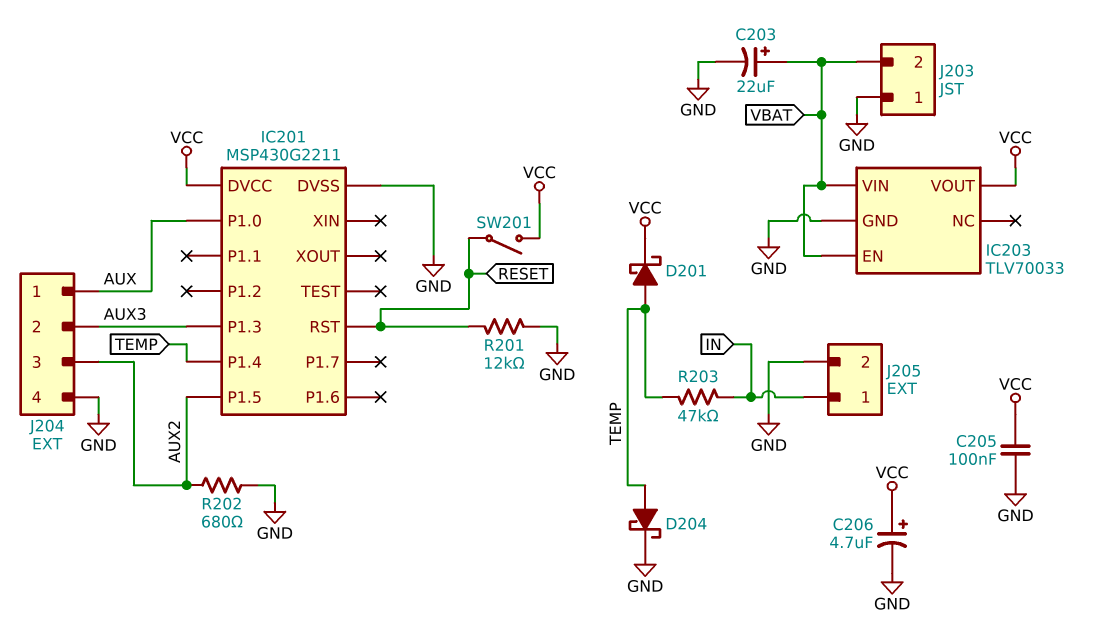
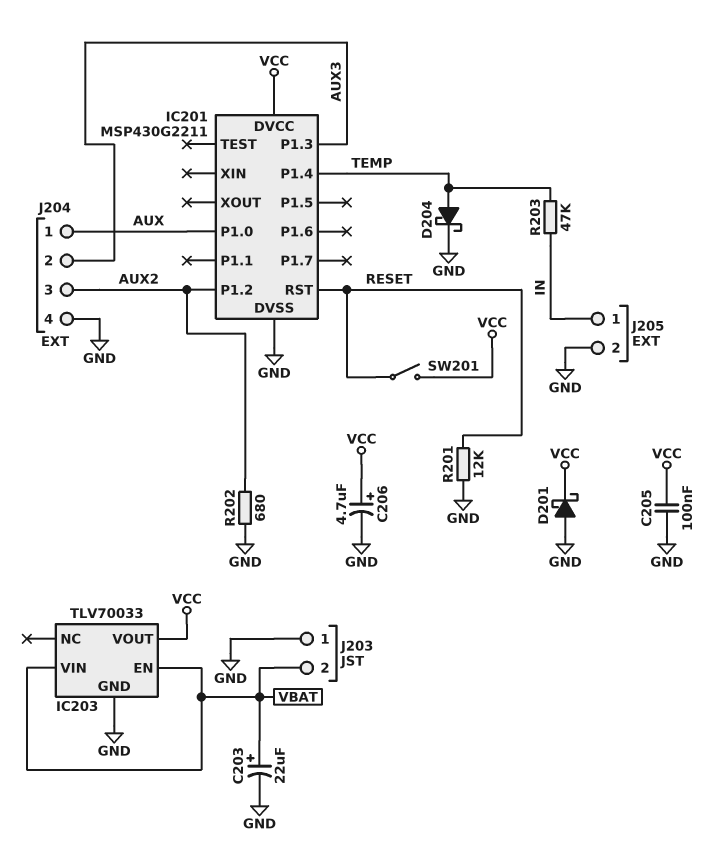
D201: schottky (A TEMP, K VCC) -> schottky (A GND, K VCC)
IC201 pin P1.2: none -> AUX2
IC201 pin P1.5: AUX2 -> none

